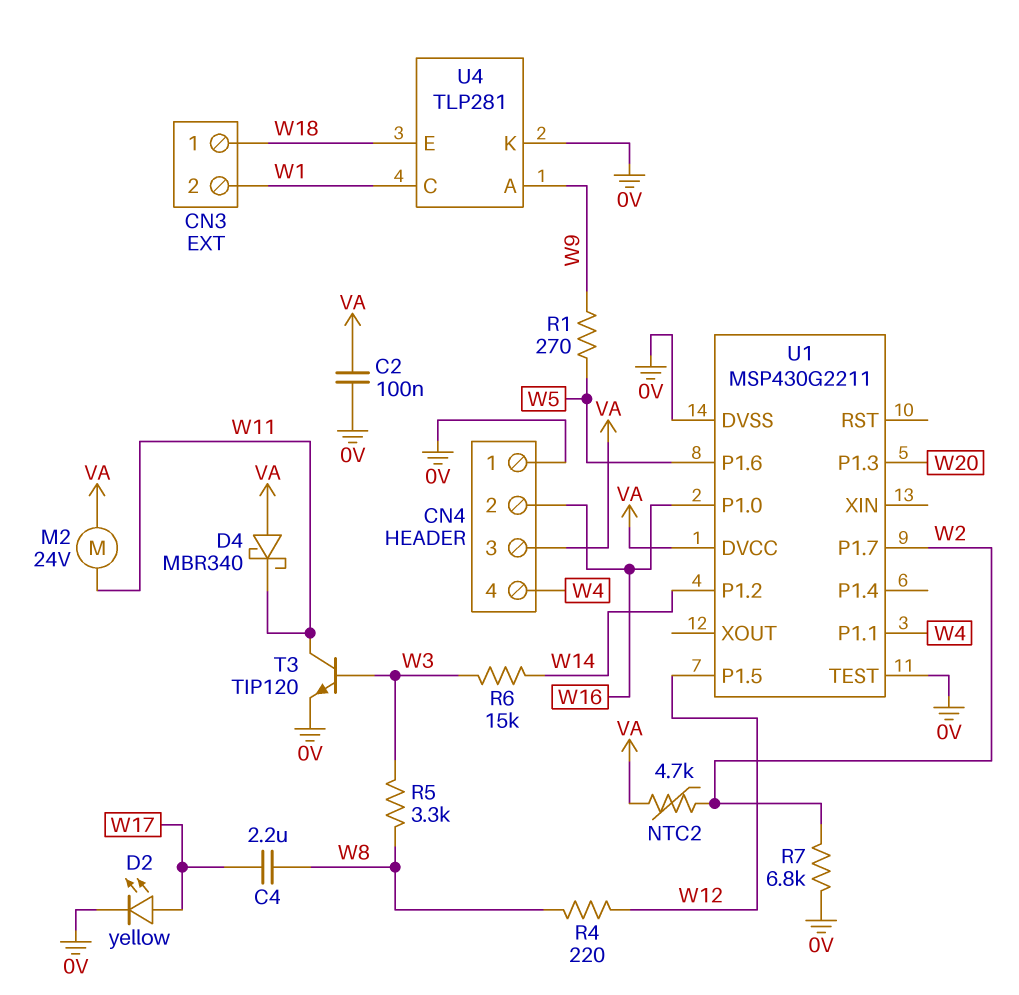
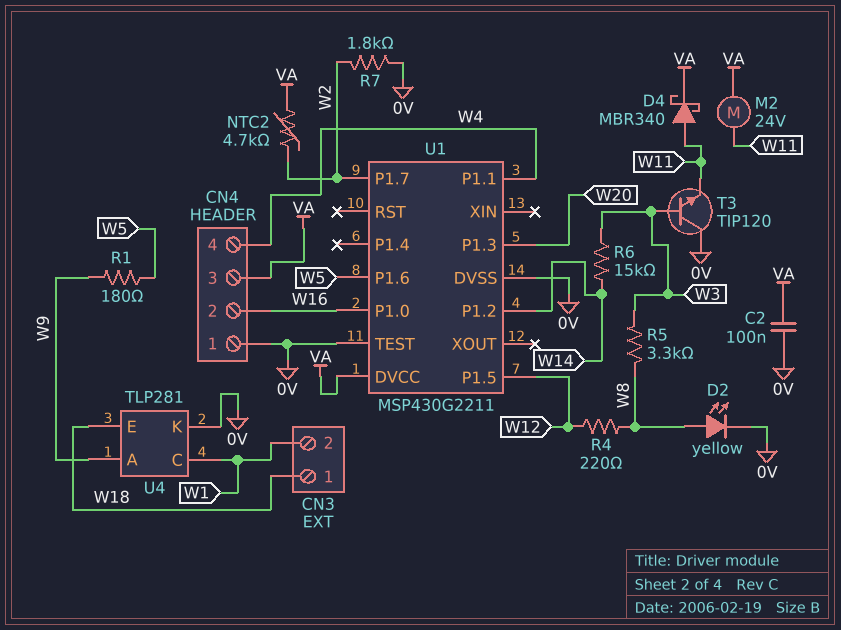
C4: 2.2uF (W8, W17) -> none
D2: LED yellow (A W17, K 0V) -> LED yellow (A W8, K 0V)
D4: schottky MBR340 (A VA, K W11) -> schottky MBR340 (A W11, K VA)
R1: 270 (W5, W9) -> 180 (W5, W9)
R7: 6.8k (0V, W2) -> 1.8k (0V, W2)
T3: NPN TIP120 (B W3, C W11, E 0V) -> NPN TIP120 (B W3, C 0V, E W11)

